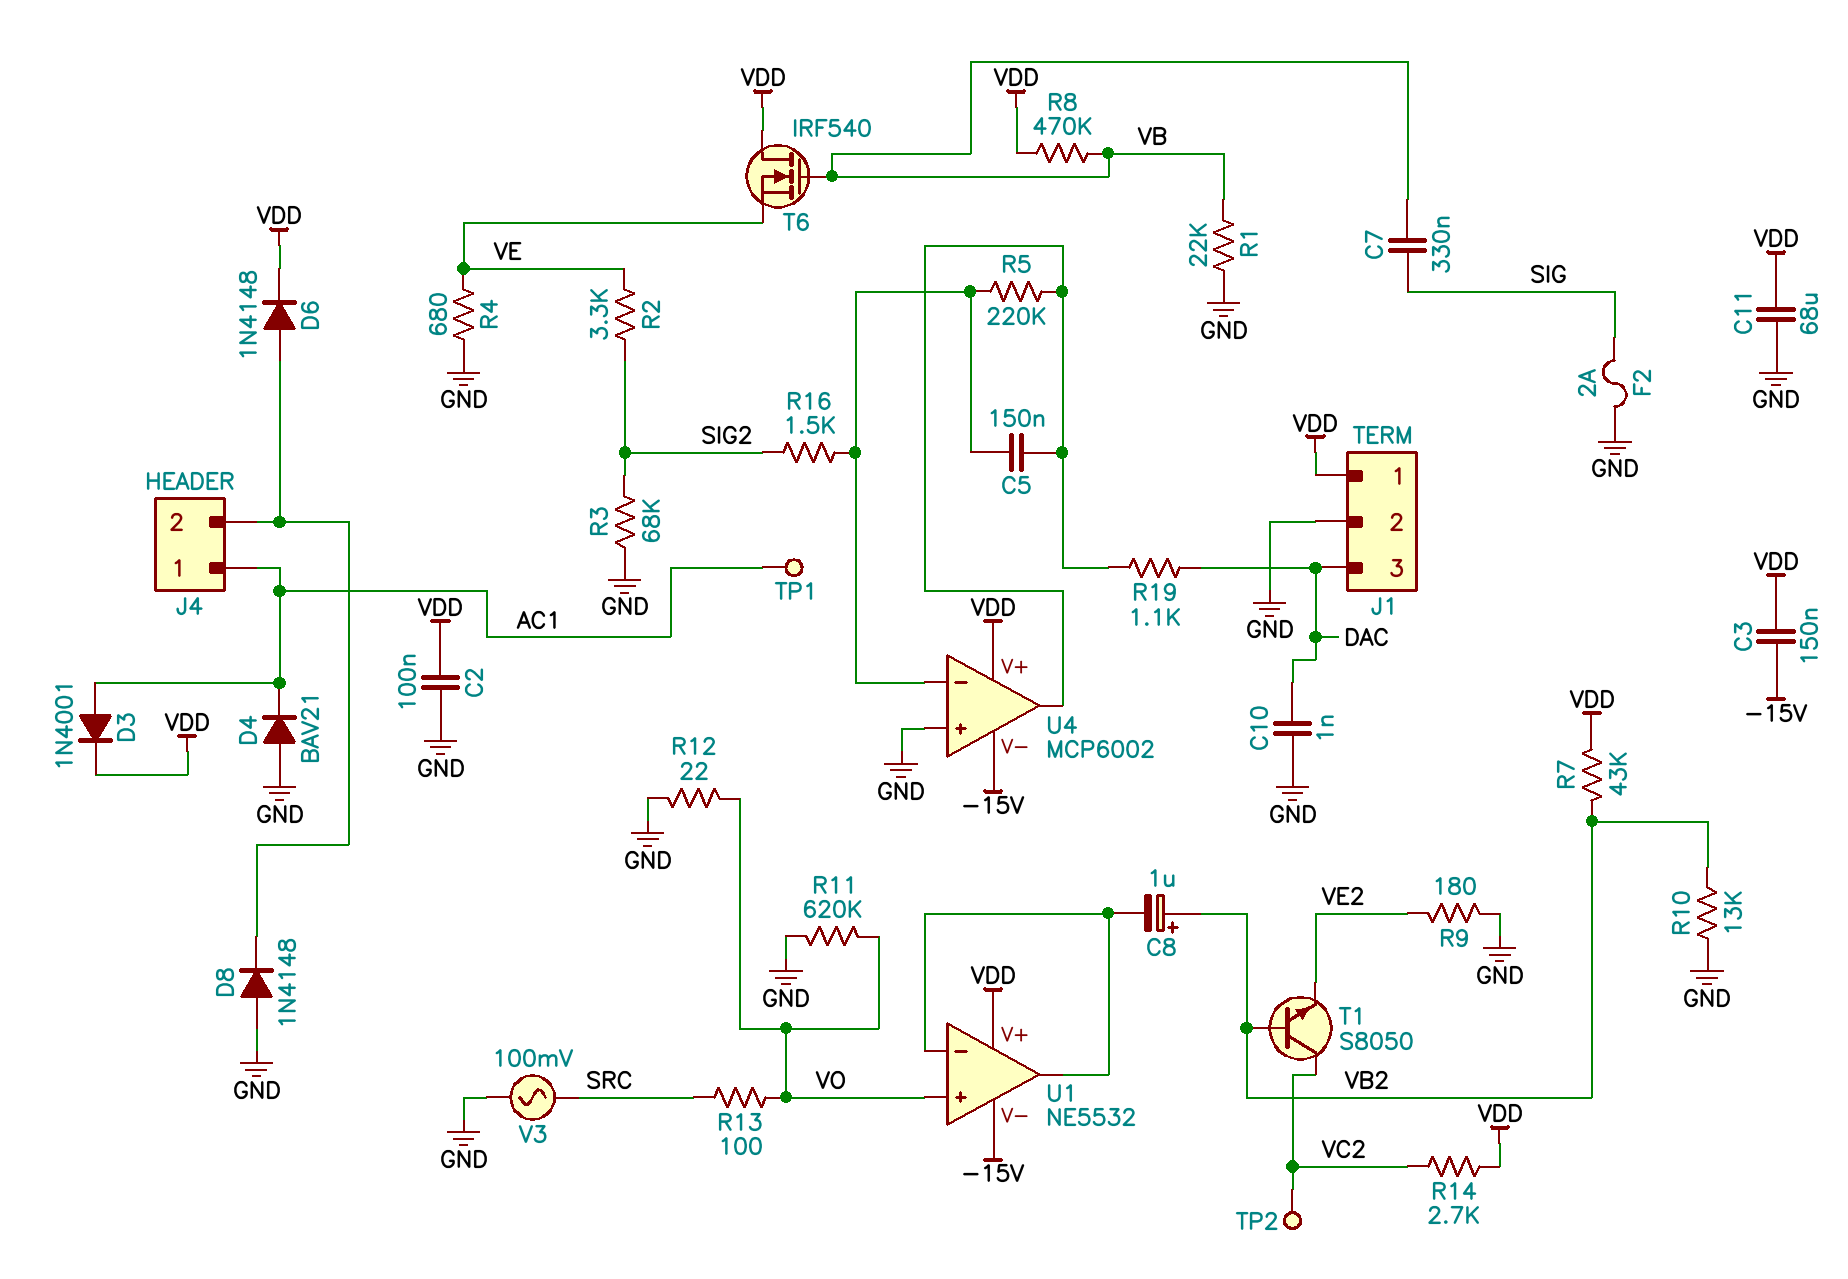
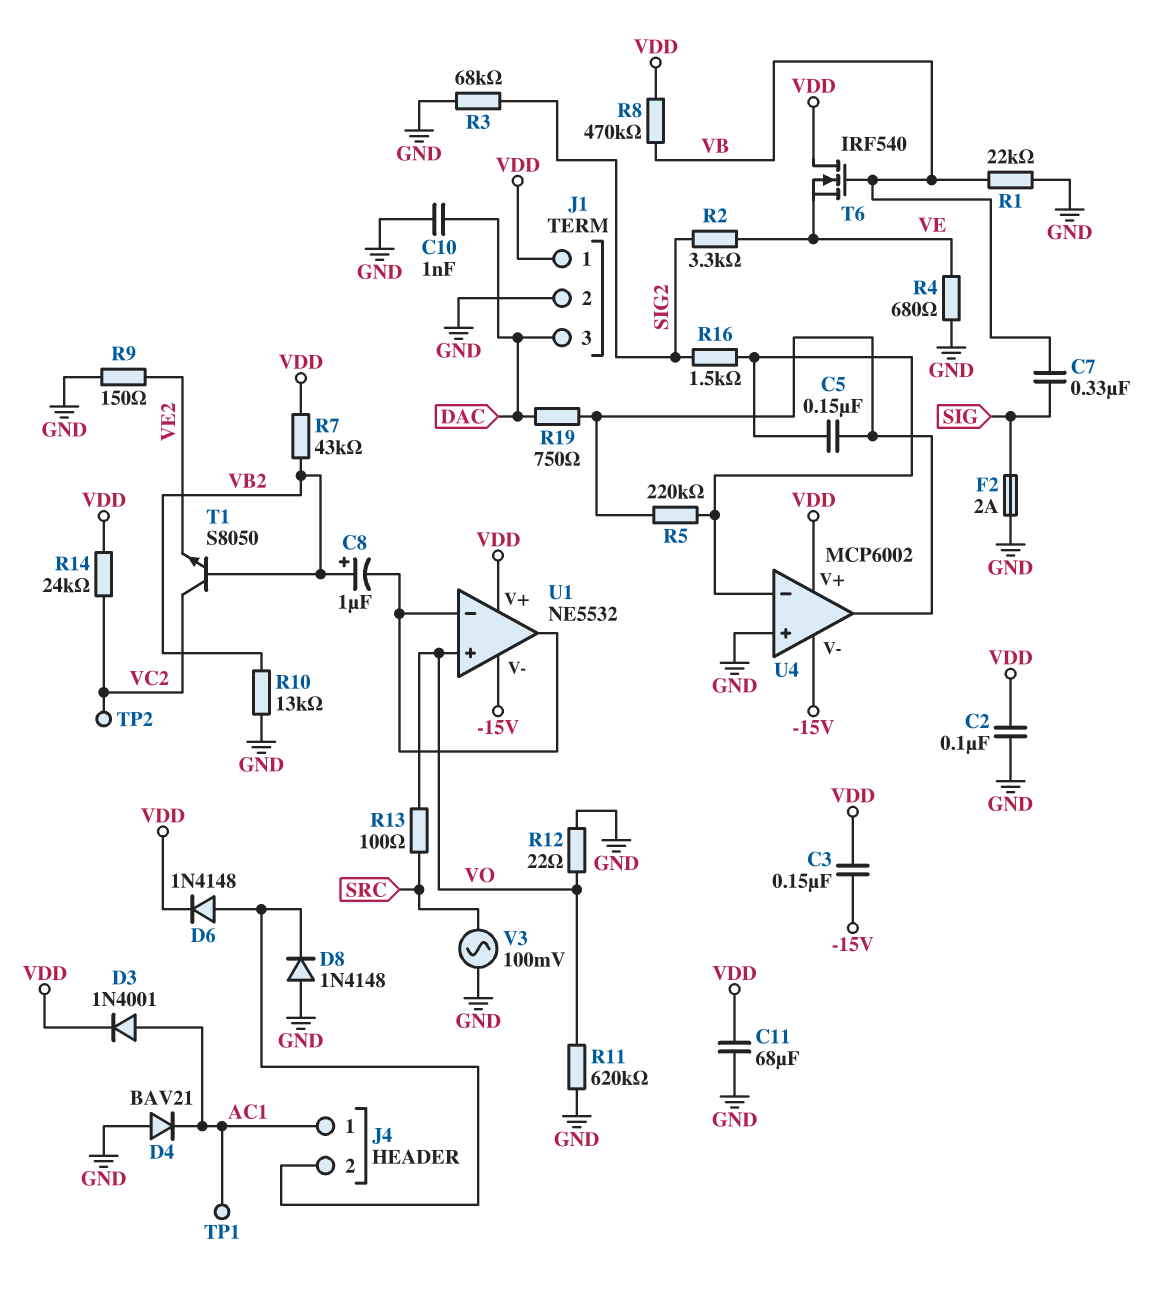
R9: 180 (GND, VE2) -> 150 (GND, VE2)
R14: 2.7k (VC2, VDD) -> 24k (VC2, VDD)
R19: 1.1k (DAC, U4/out) -> 750 (DAC, U4/out)

